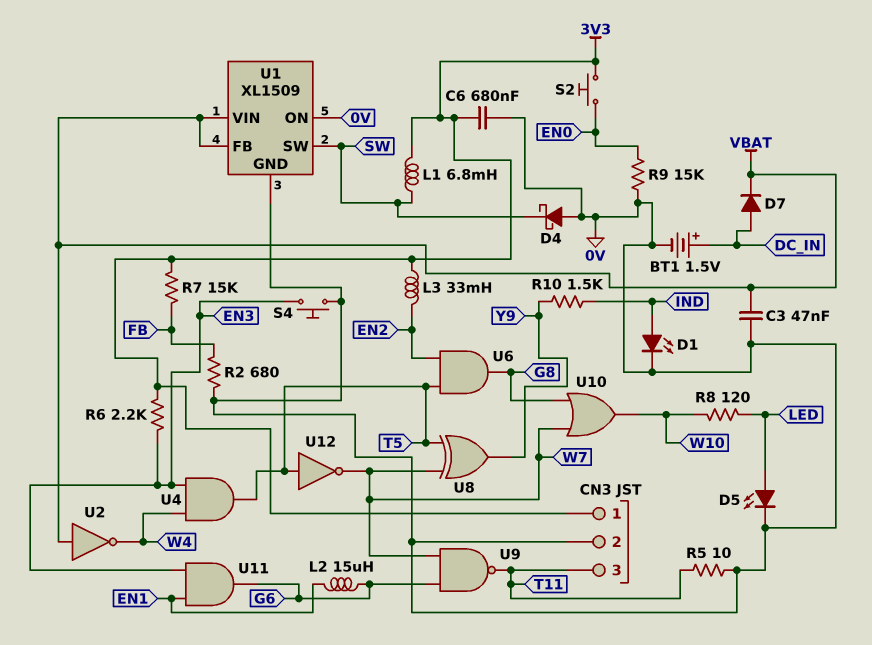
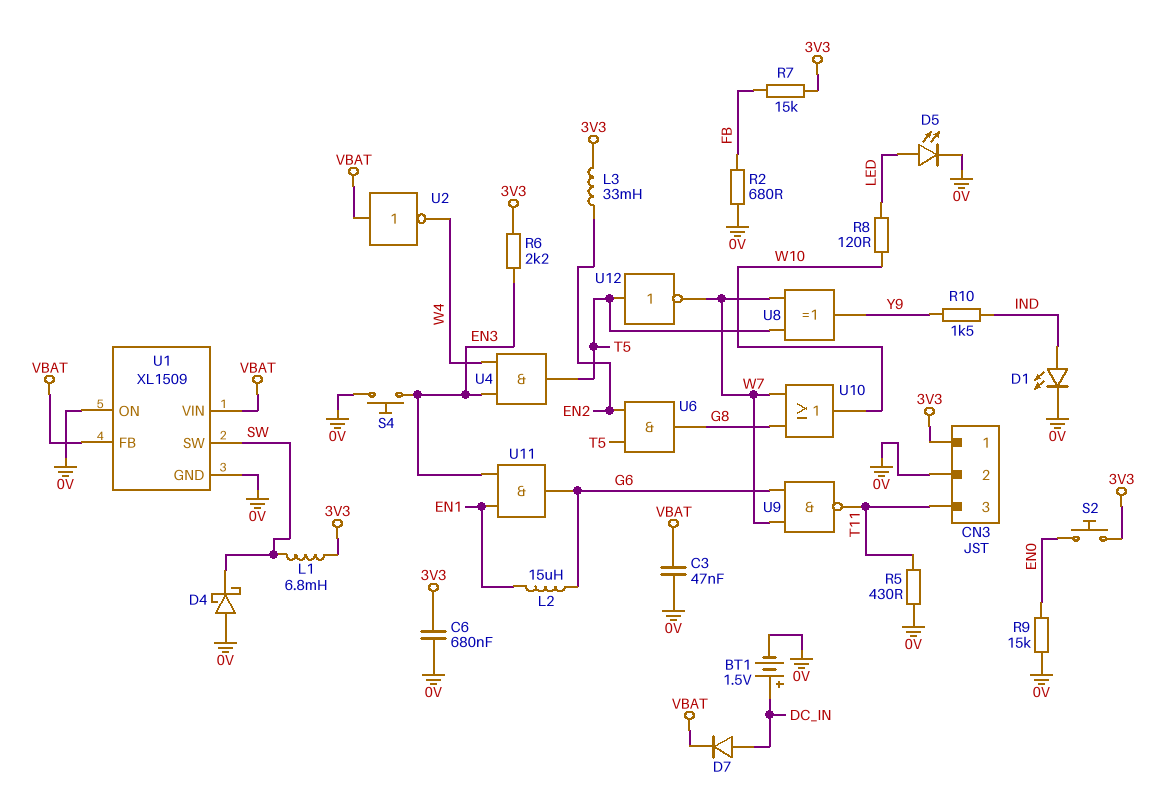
R5: 10 (0V, T11) -> 430 (0V, T11)

